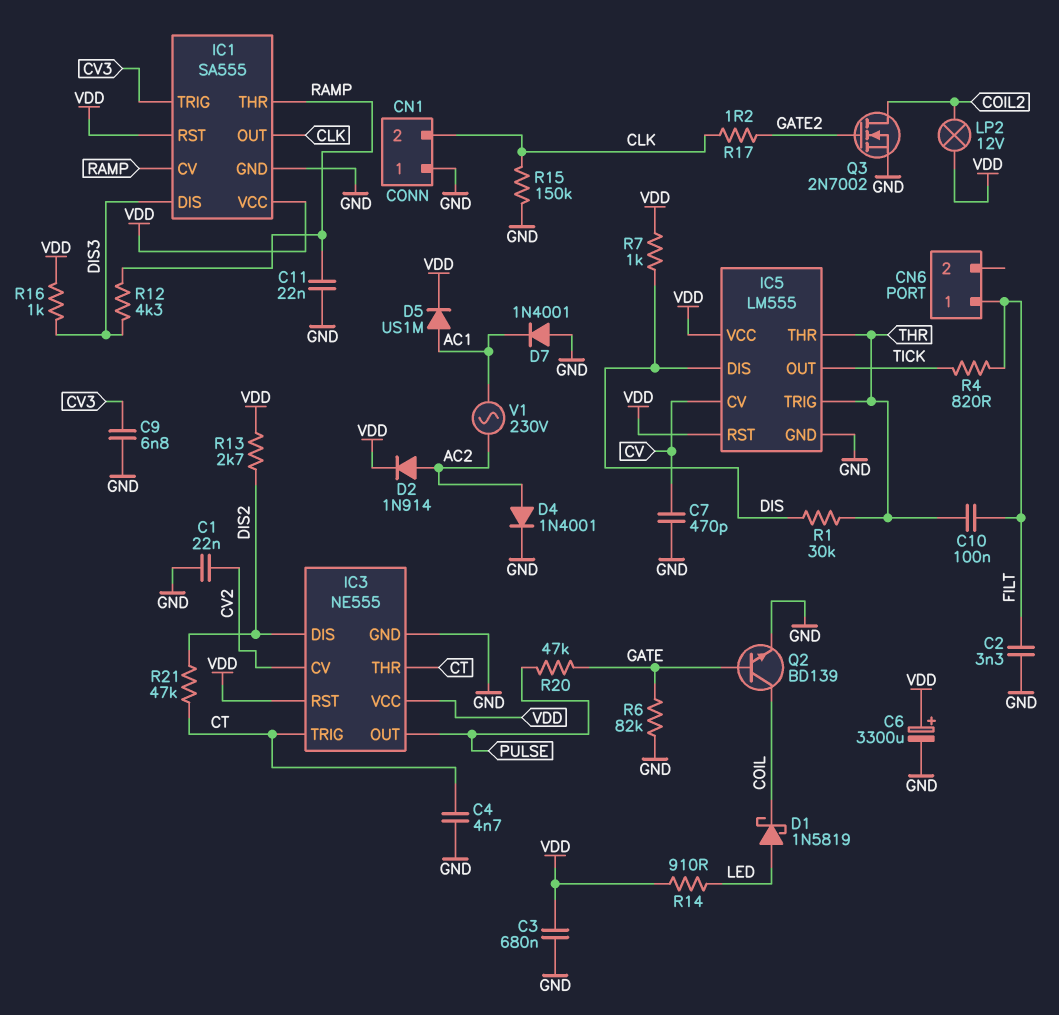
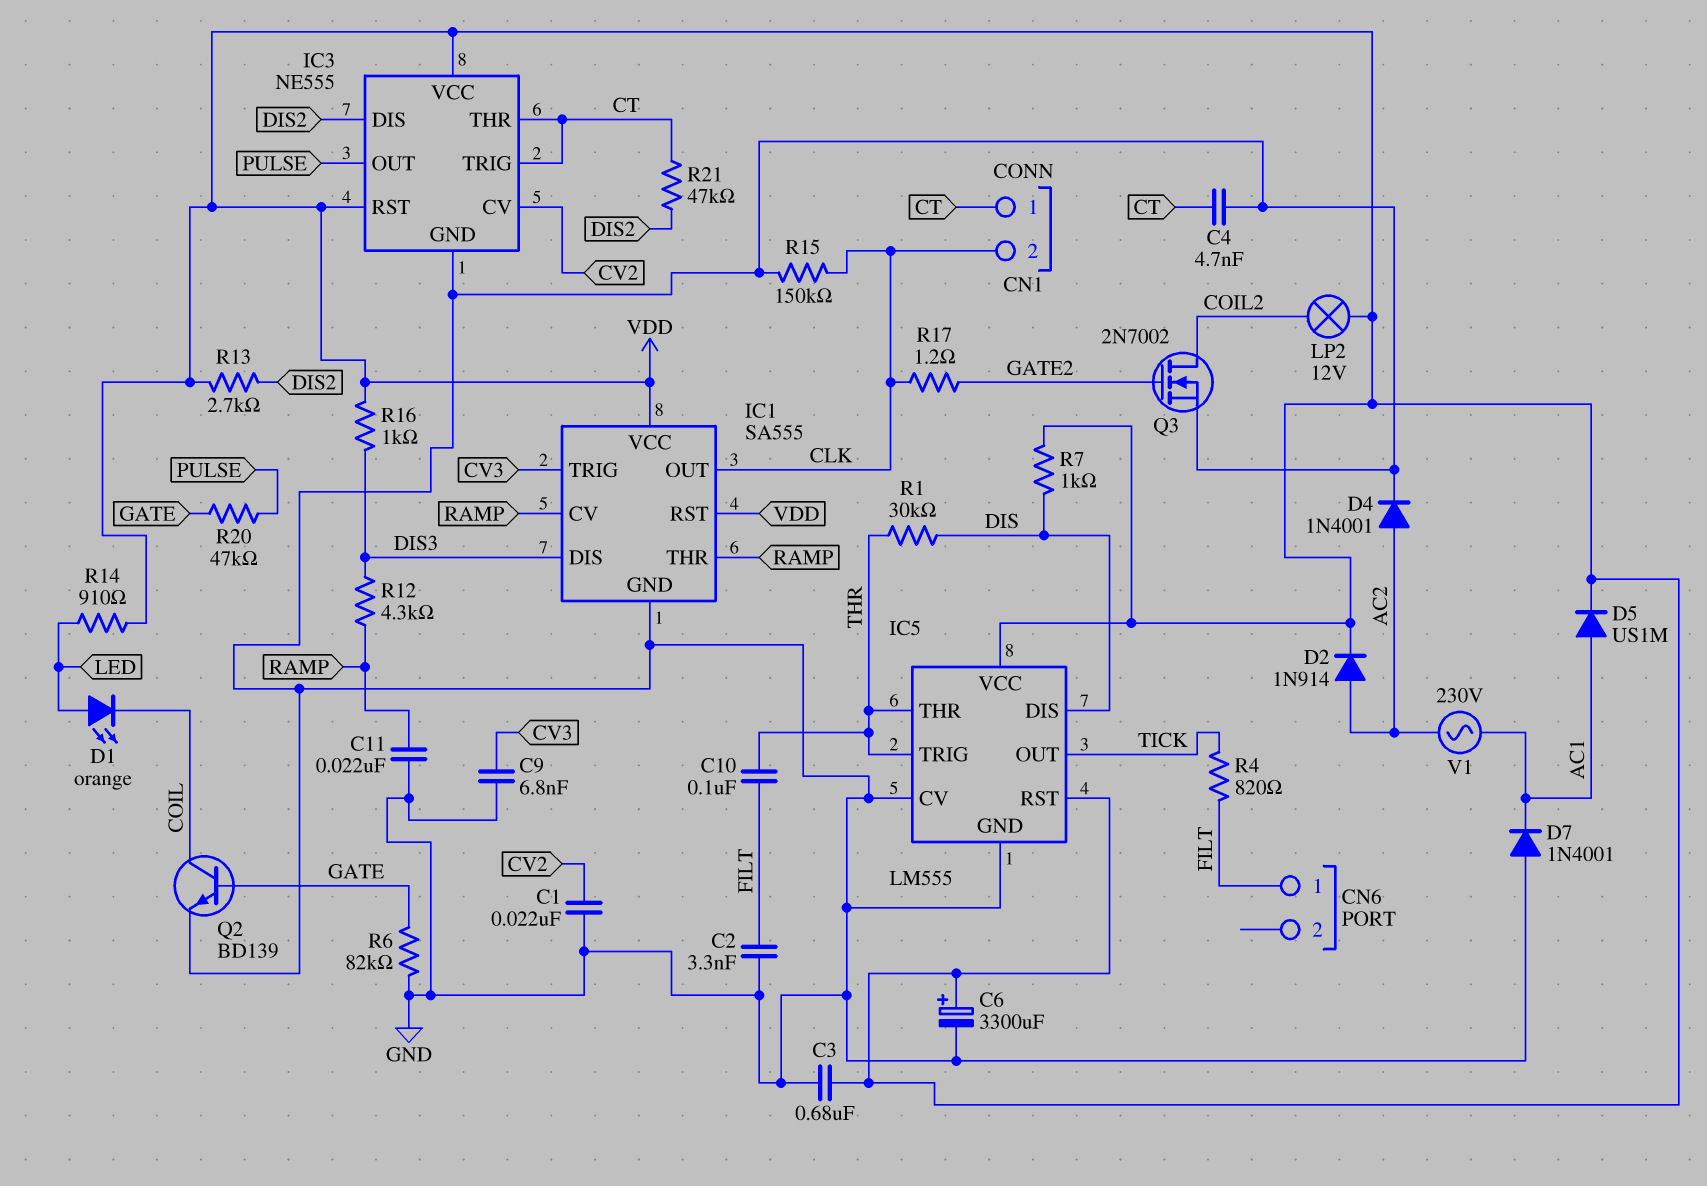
C7: 470pF (CV, GND) -> none
CN1 pin 1: GND -> CT
D1: schottky 1N5819 (A LED, K COIL) -> LED orange (A LED, K COIL)
IC5 pin CV: CV -> GND

